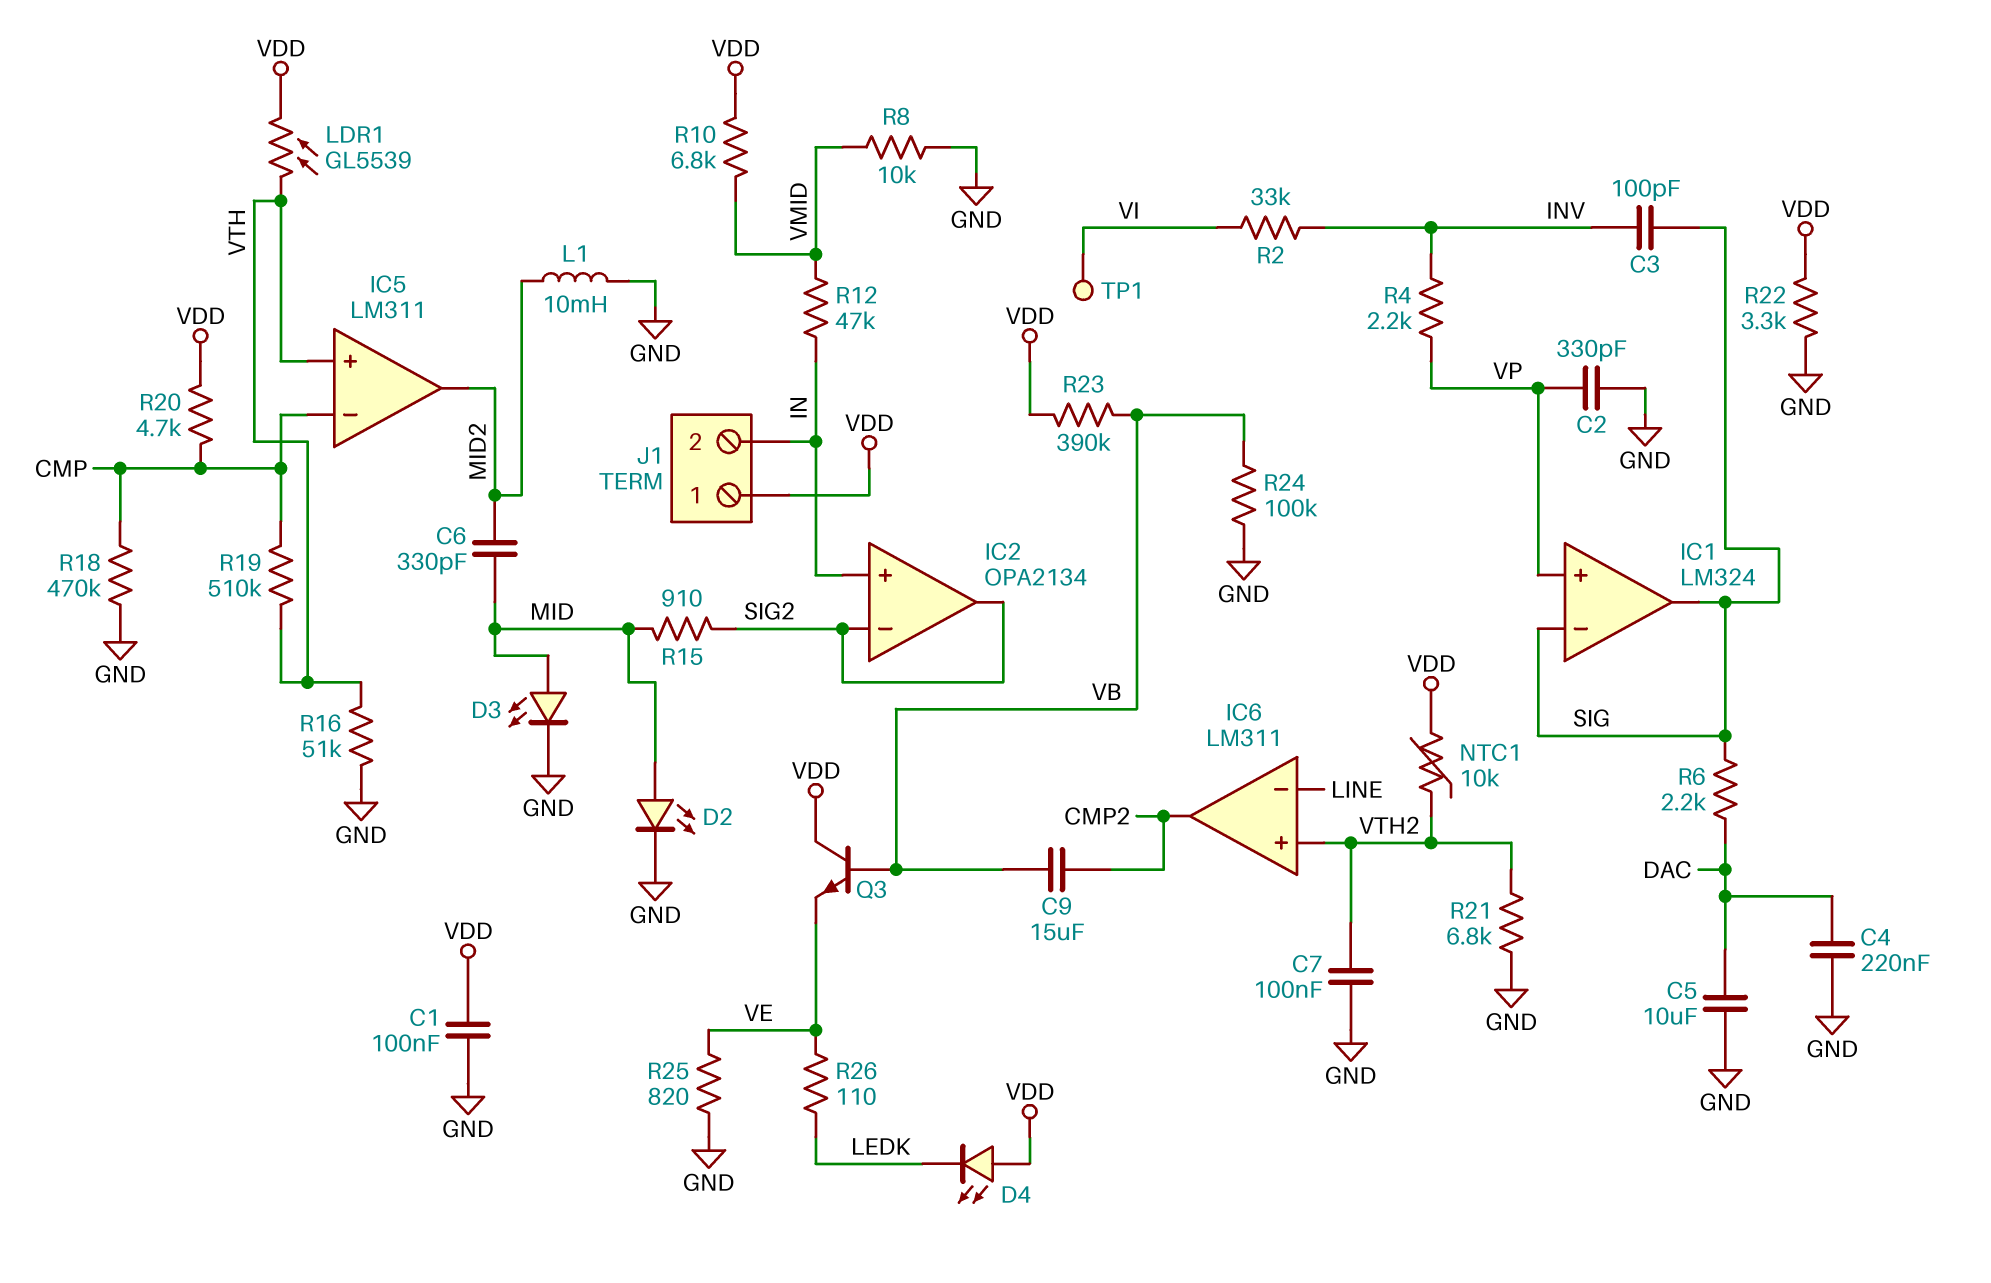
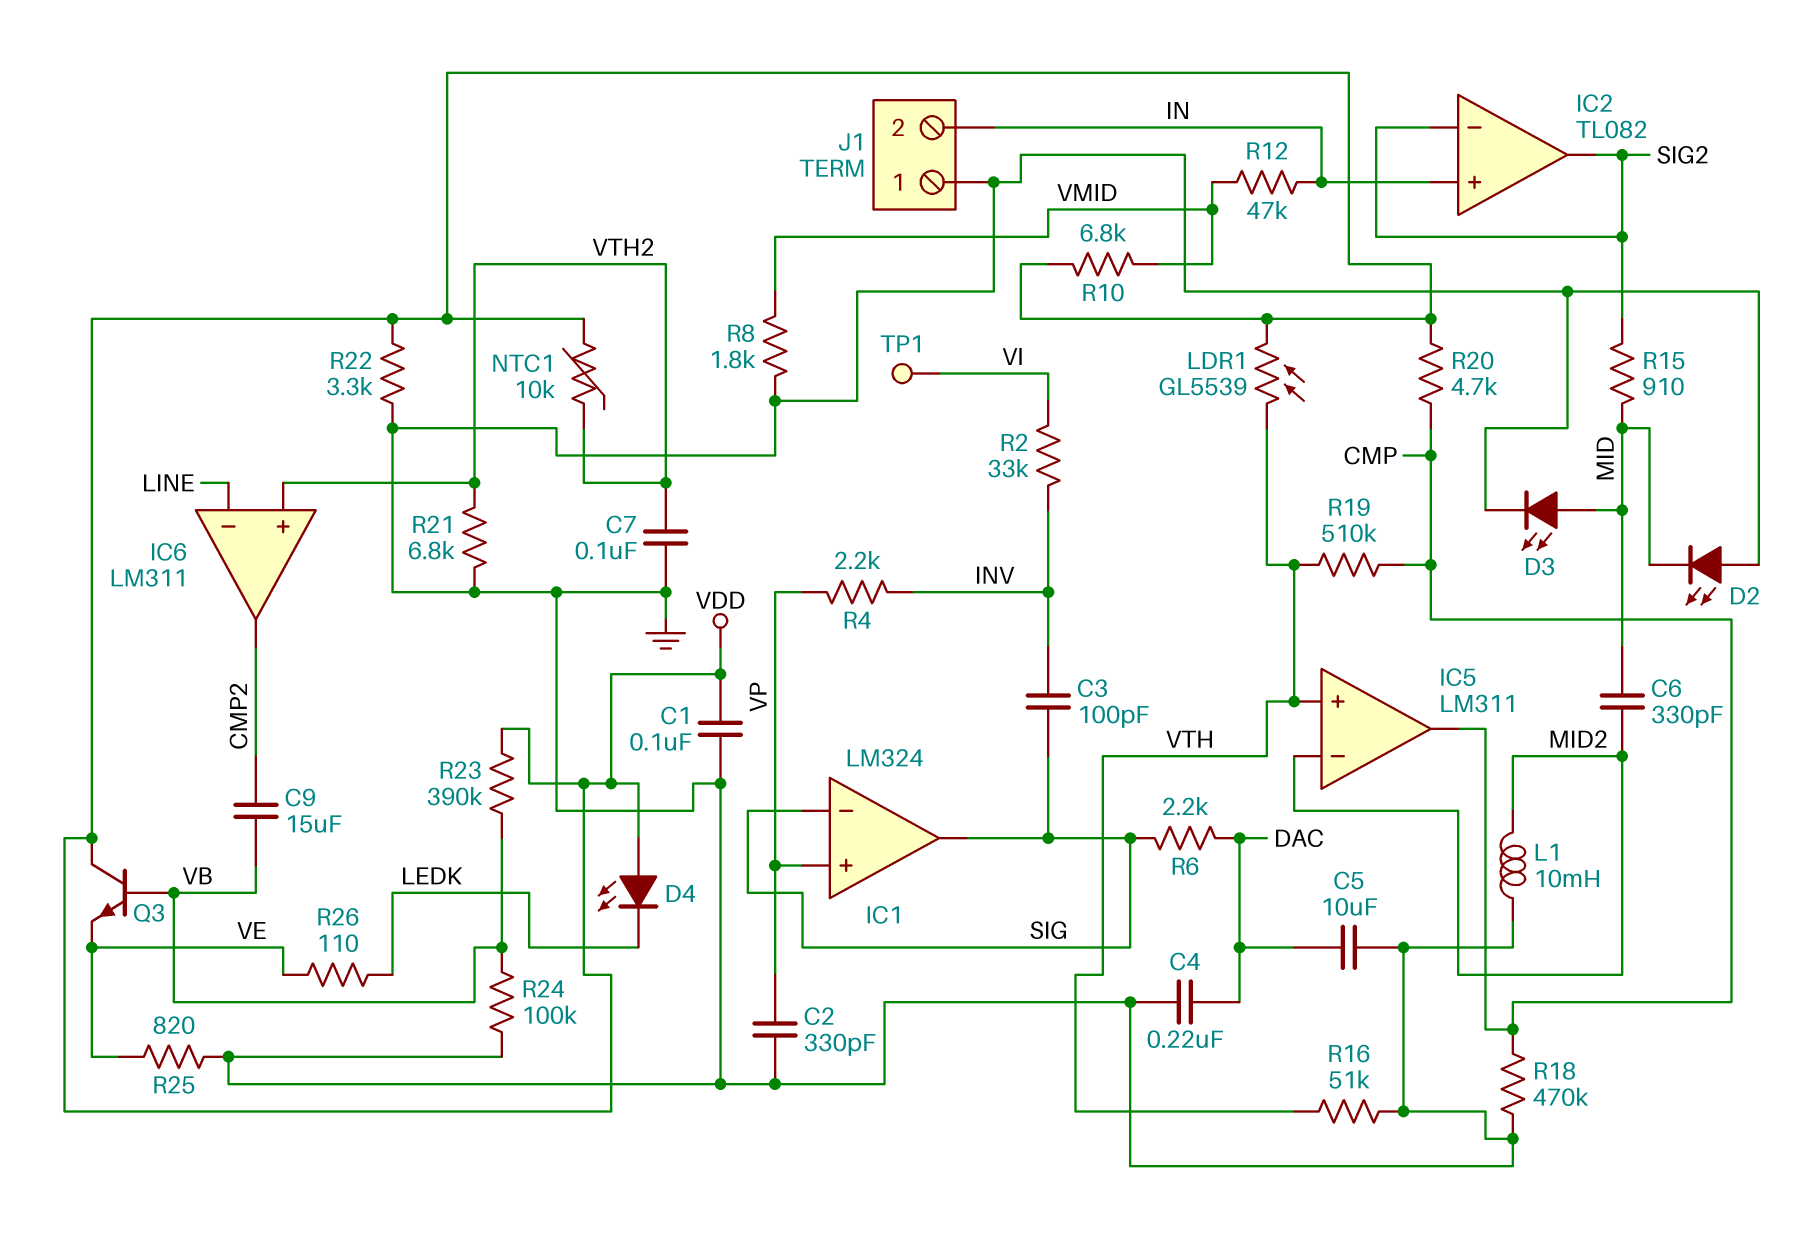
D2: LED (A MID, K GND) -> LED (A GND, K MID)
IC2: OPA2134 -> TL082
IC5 pin in-: CMP -> MID2
IC5 pin out: MID2 -> CMP
J1 pin 1: VDD -> GND
R8: 10k (GND, VMID) -> 1.8k (GND, VMID)

